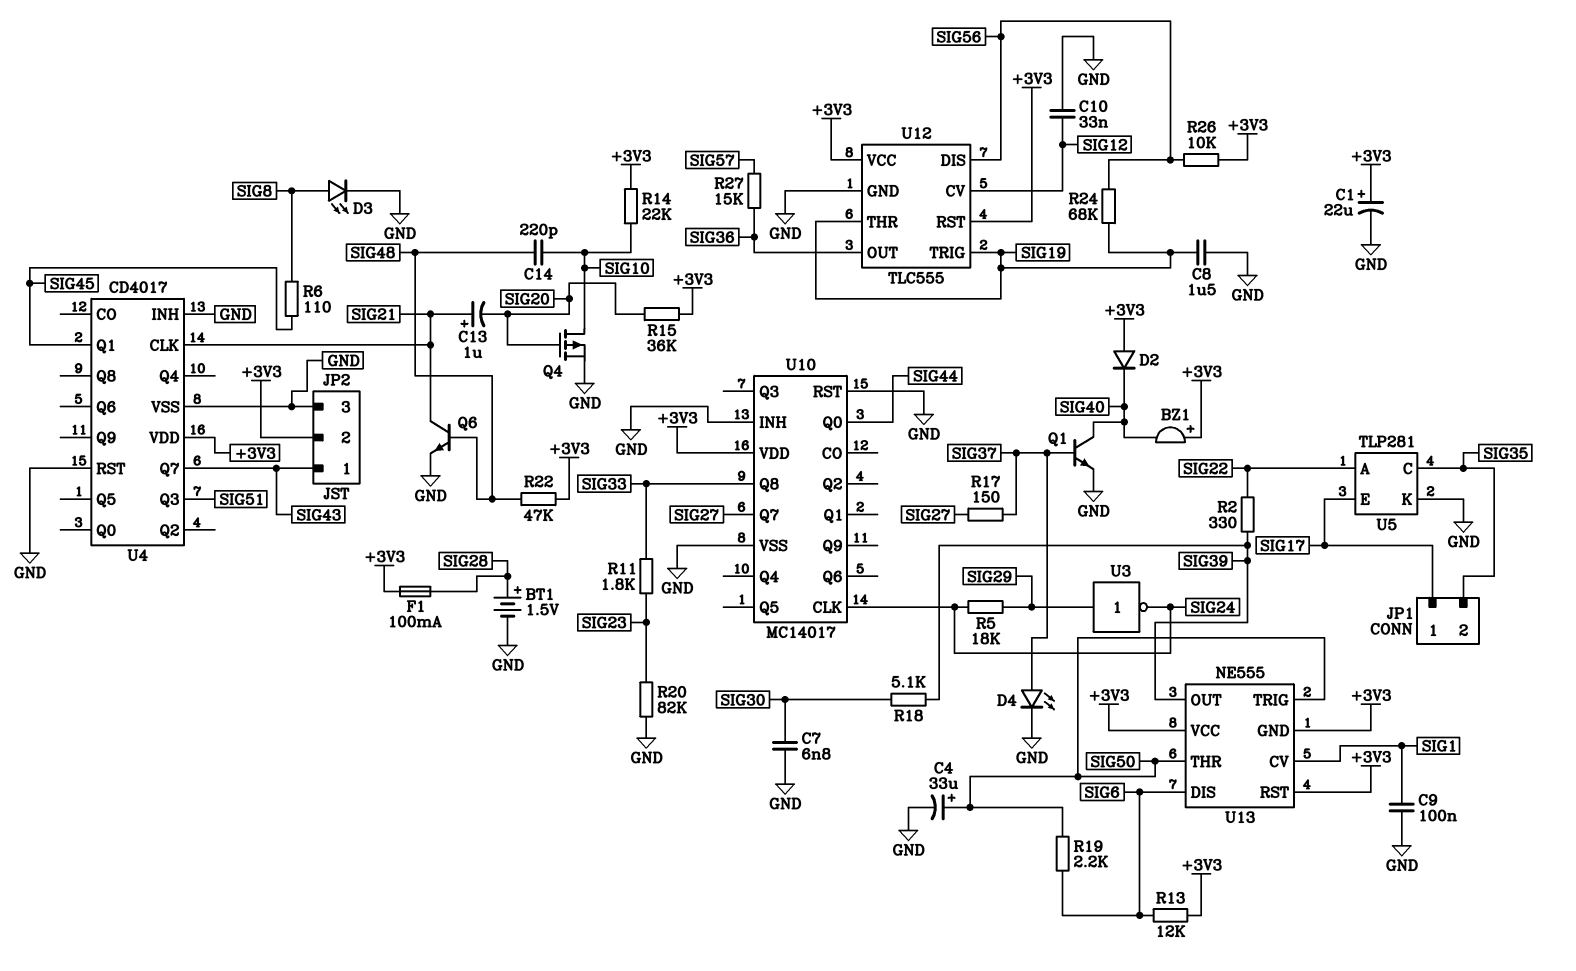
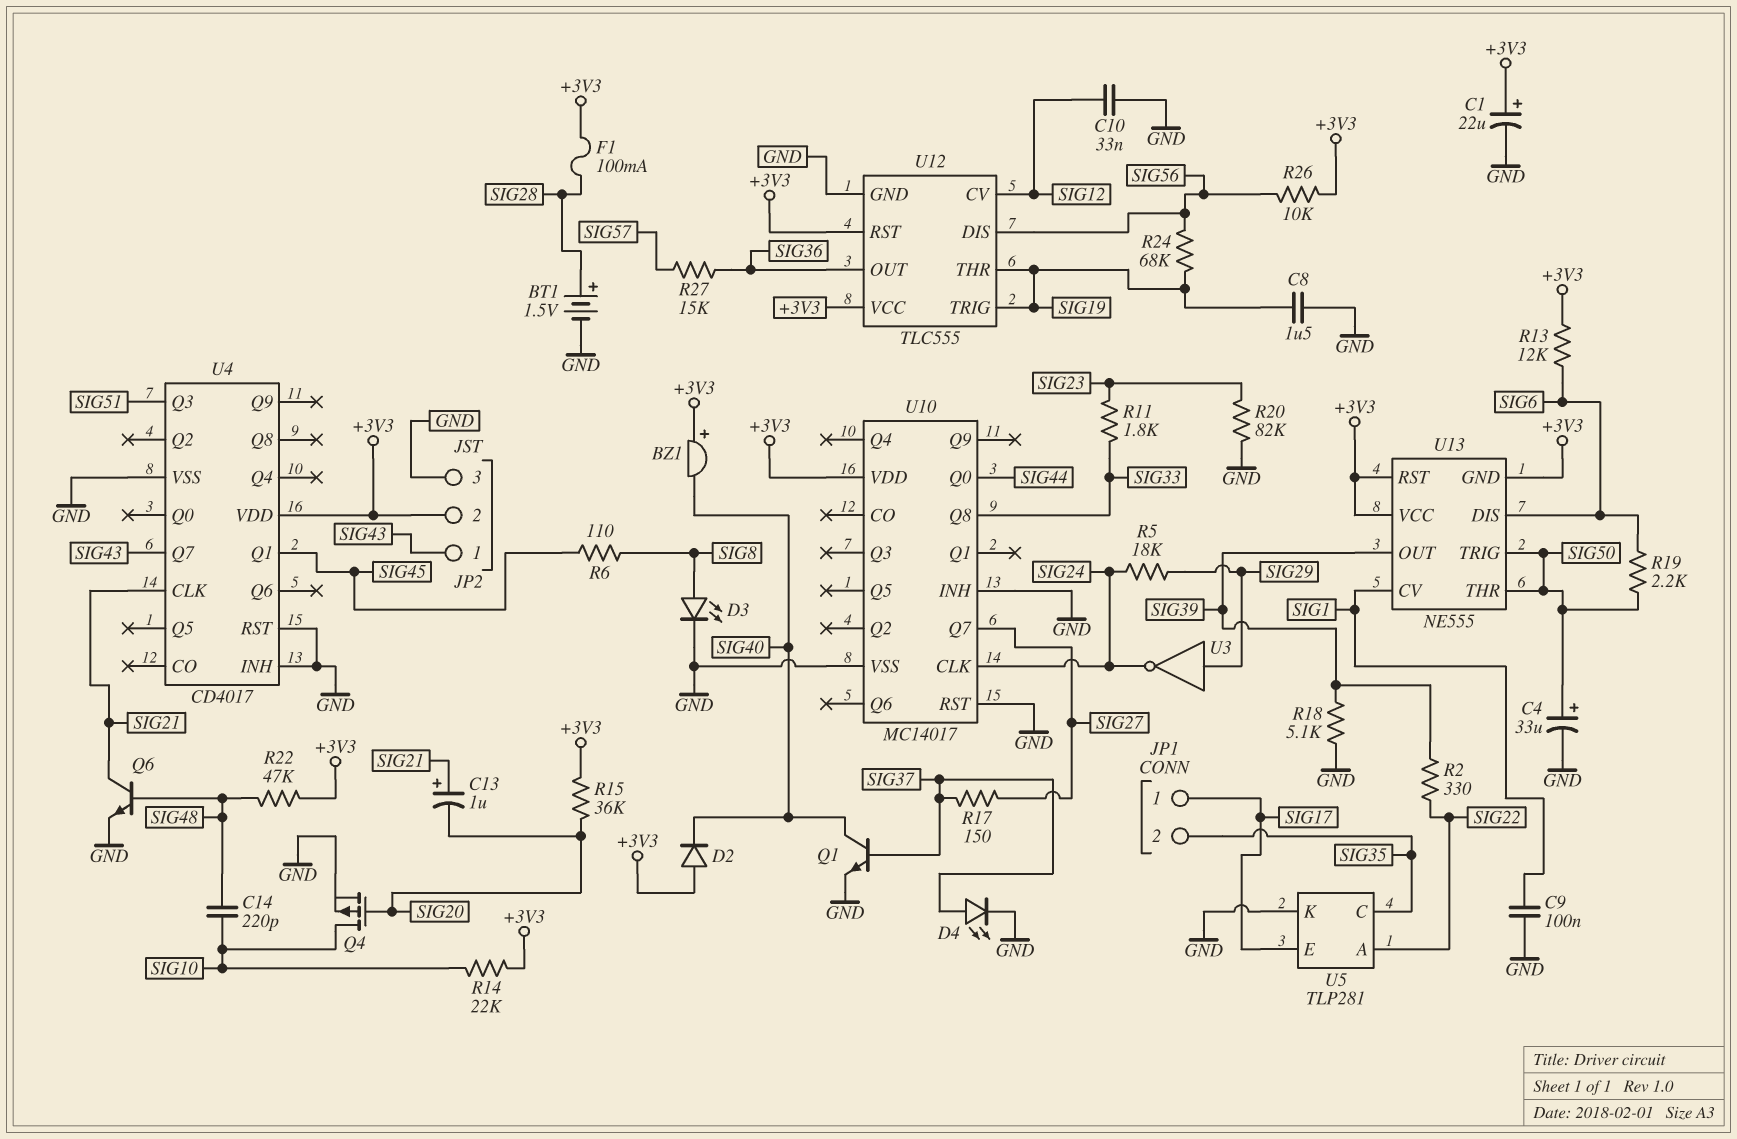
C7: 6.8nF (GND, SIG30) -> none
R18: 5.1k (SIG30, SIG39) -> 5.1k (GND, SIG39)

